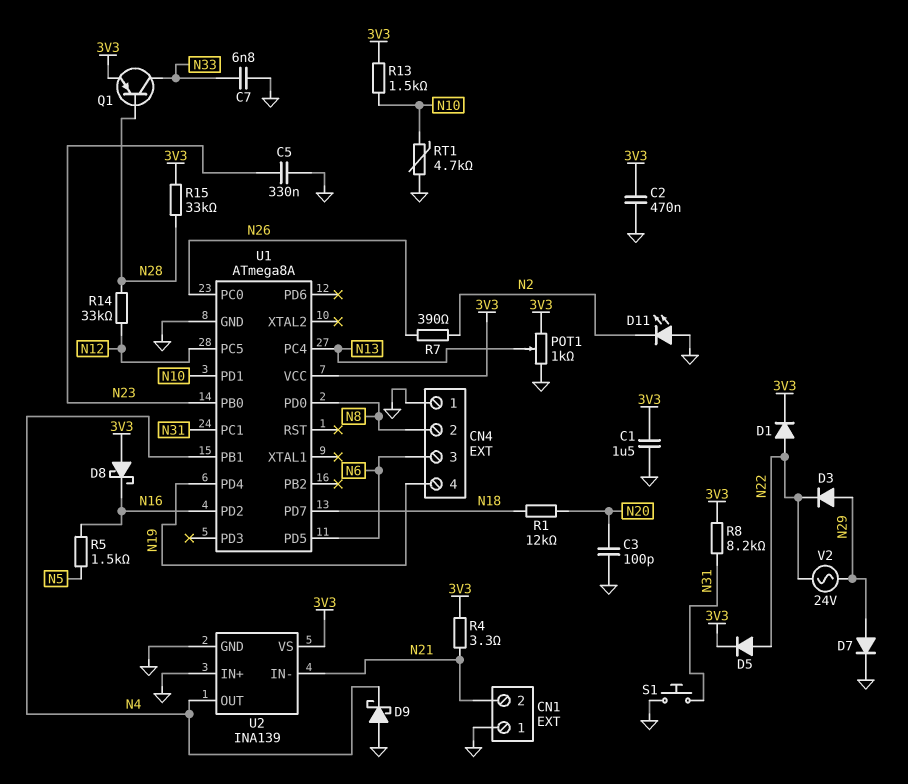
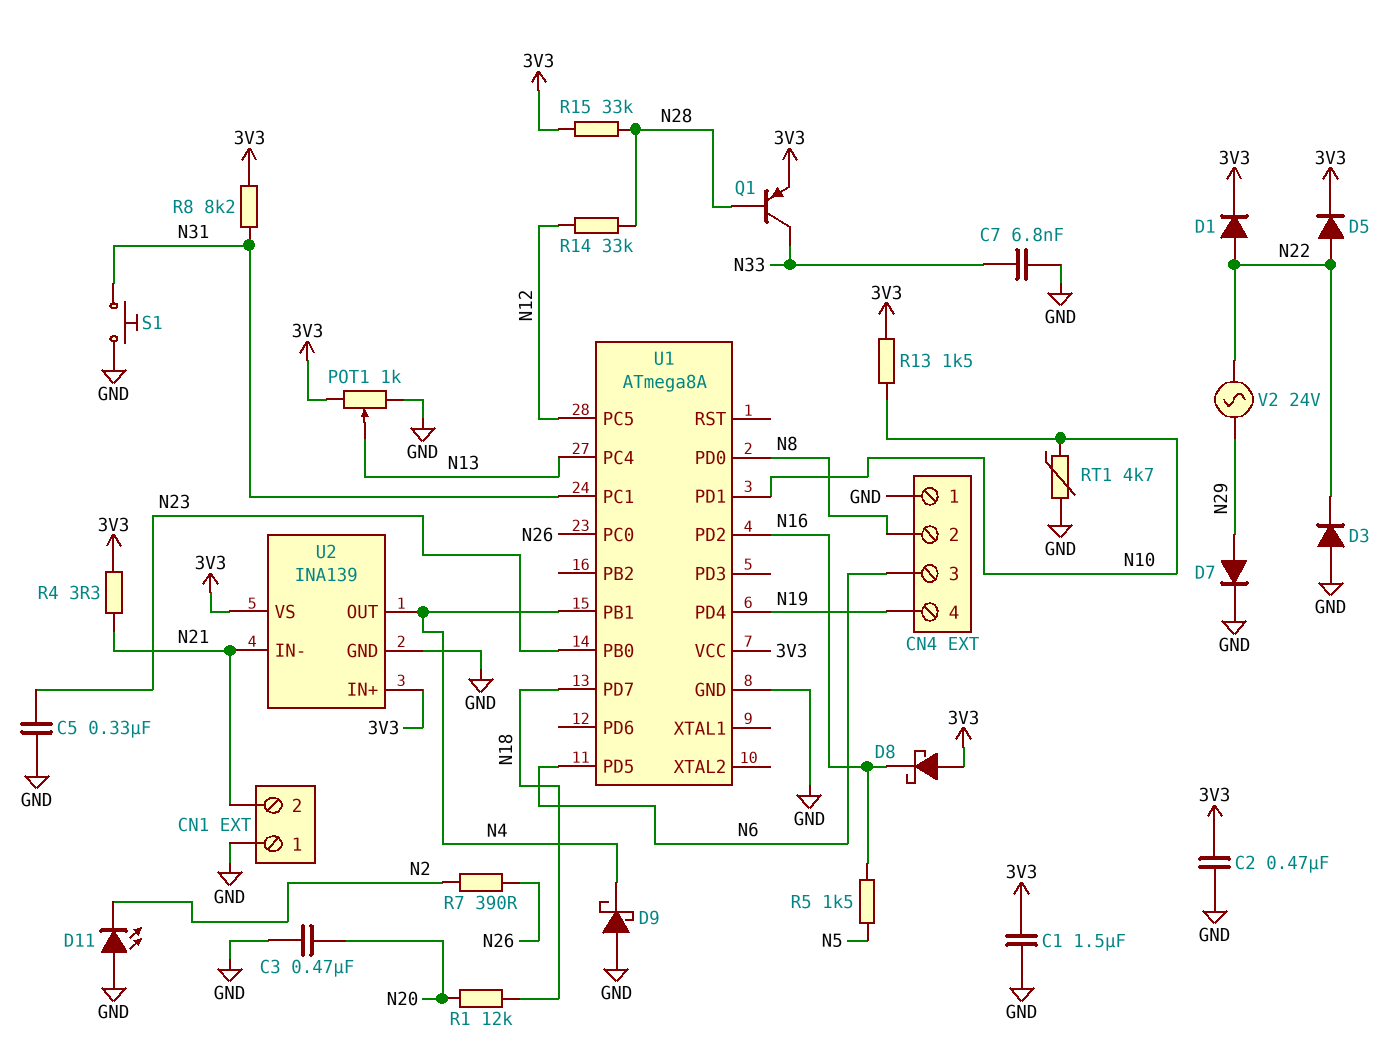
C3: 100pF (GND, N20) -> 470nF (GND, N20)
D3: diode (A N29, K N22) -> diode (A GND, K N22)
U2 pin IN+: GND -> 3V3

